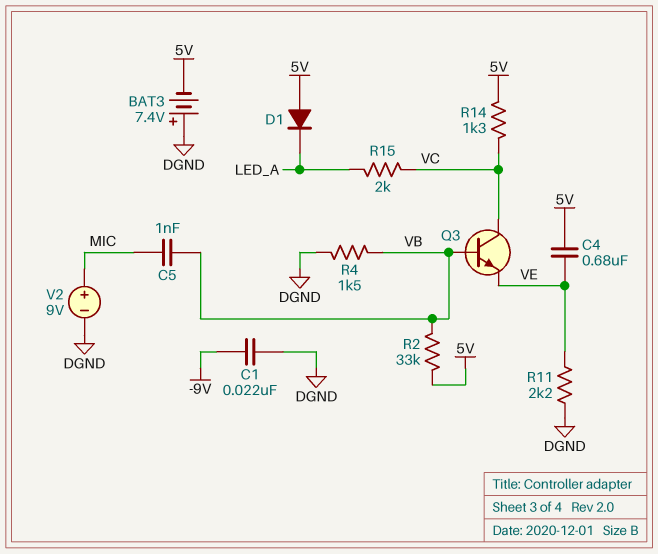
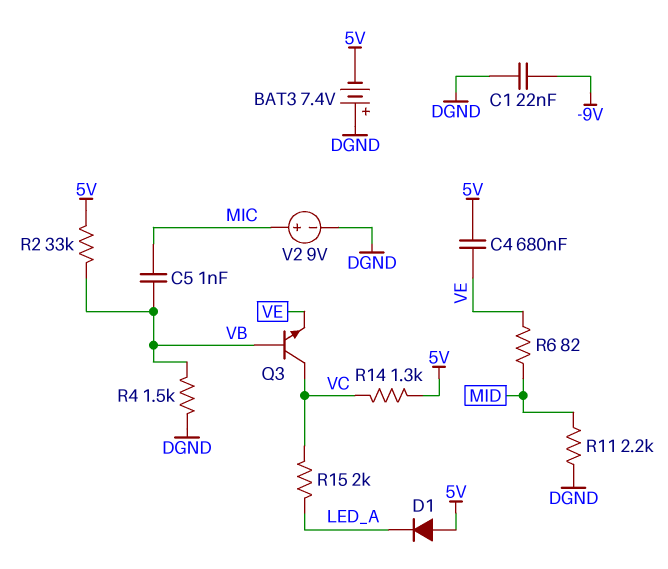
R6: none -> 82 (MID, VE)
R11: 2.2k (DGND, VE) -> 2.2k (DGND, MID)

